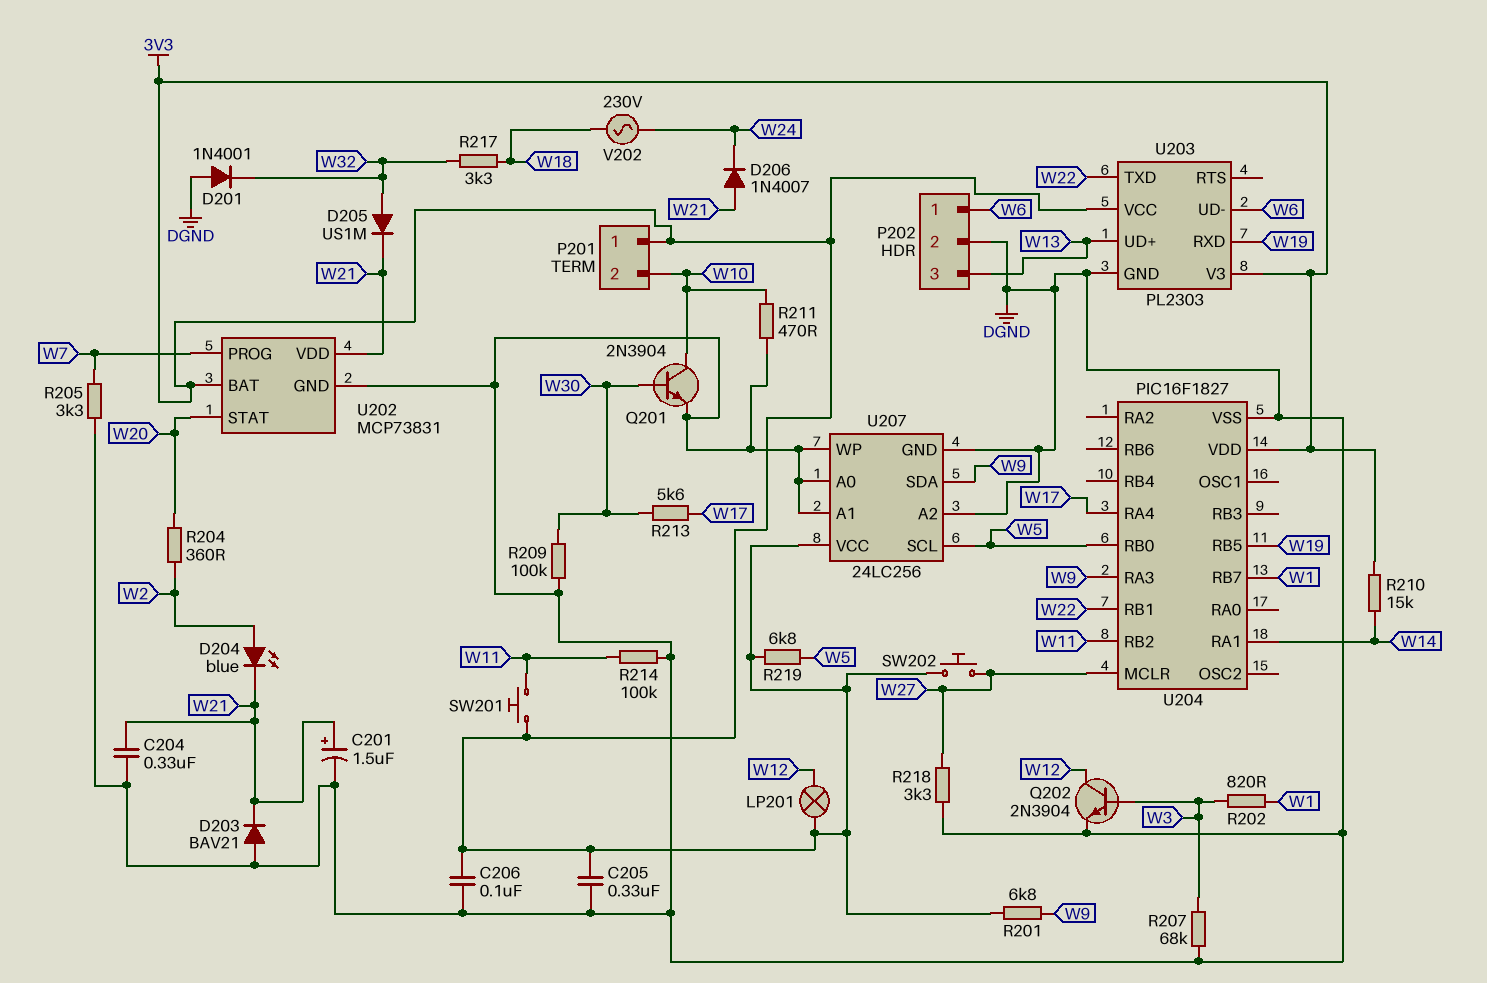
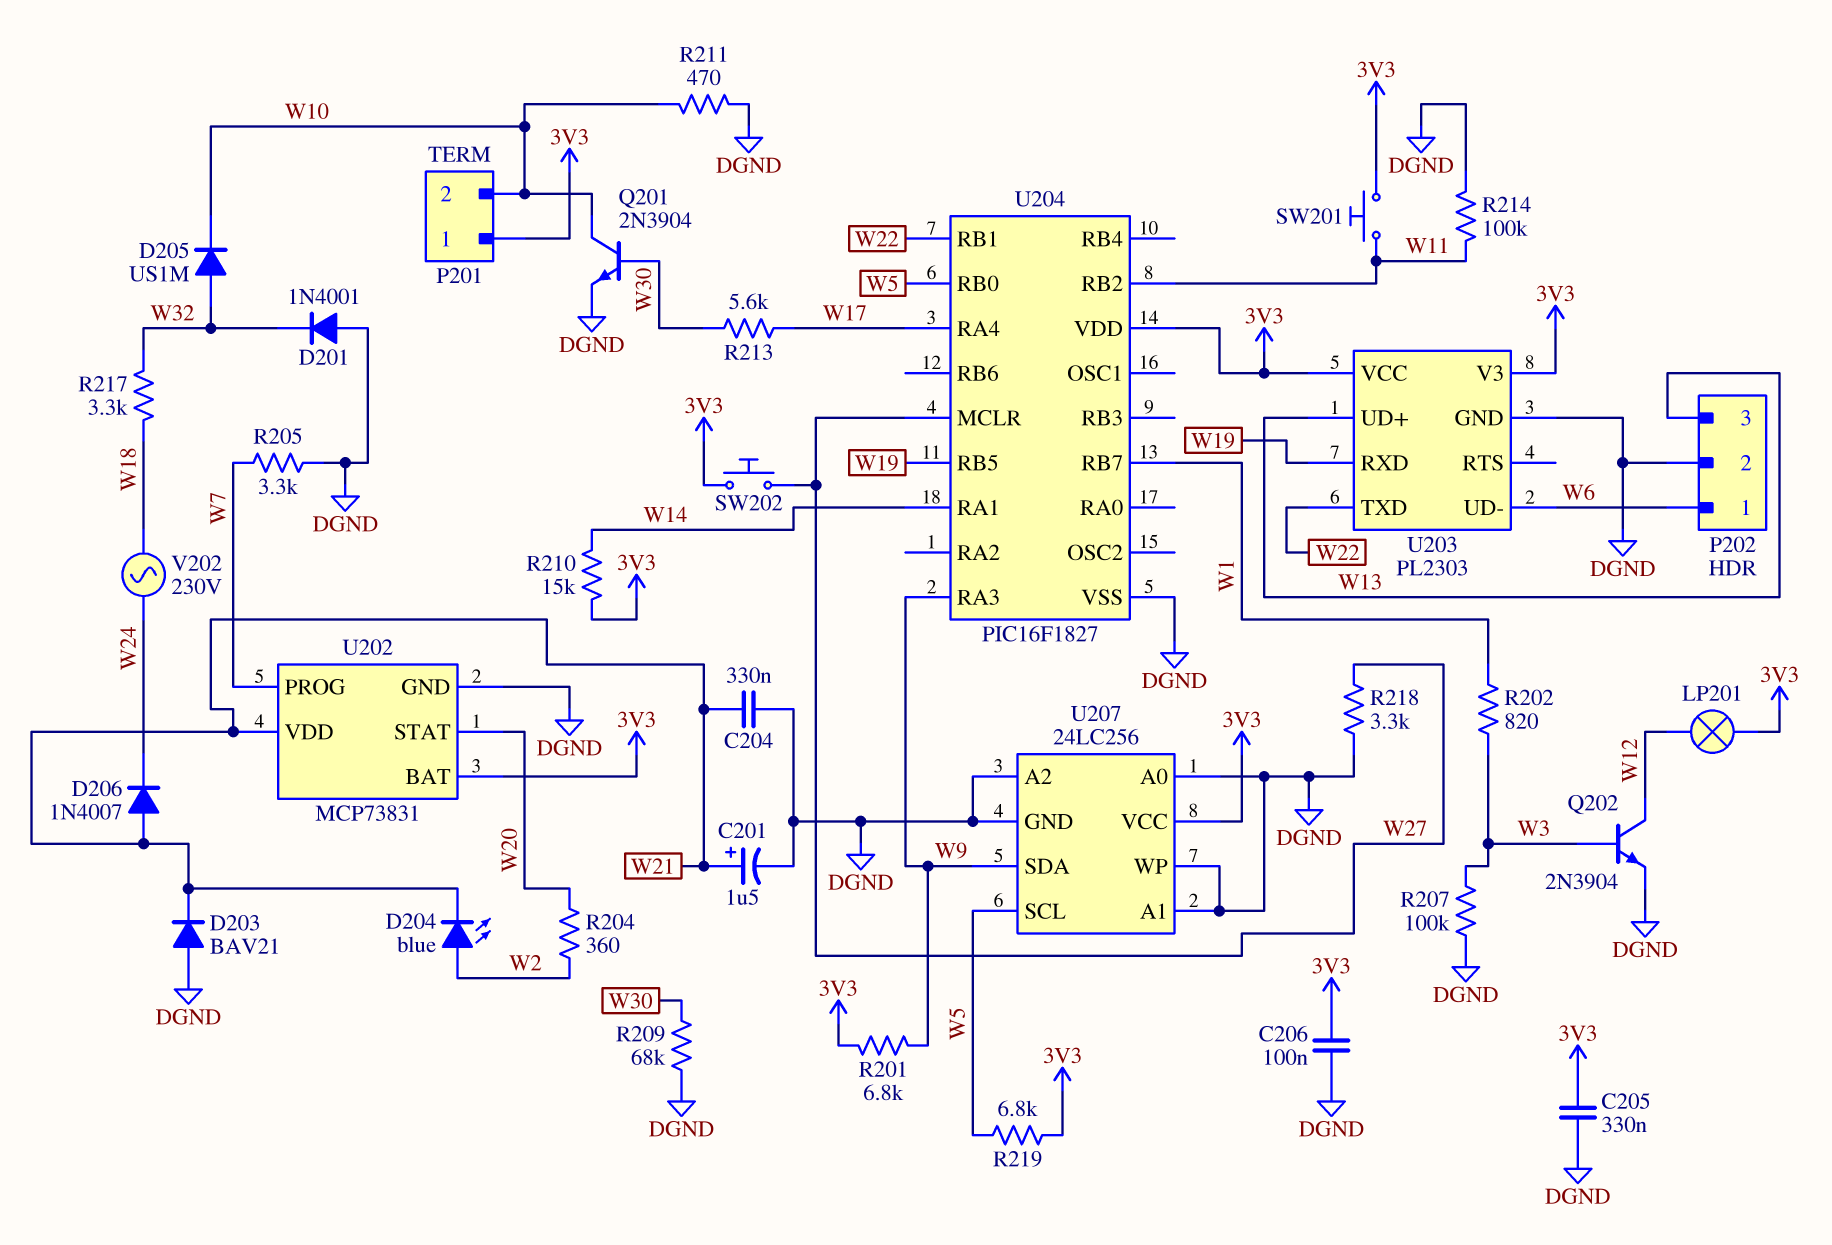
D205: diode US1M (A W32, K W21) -> diode US1M (A W32, K W10)
R207: 68k (DGND, W3) -> 100k (DGND, W3)
R209: 100k (DGND, W30) -> 68k (DGND, W30)

